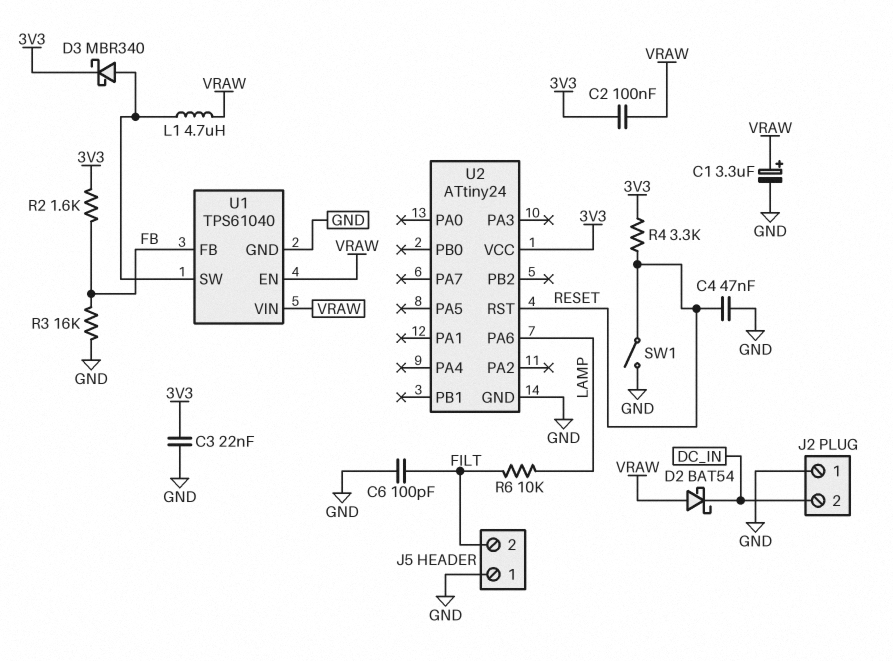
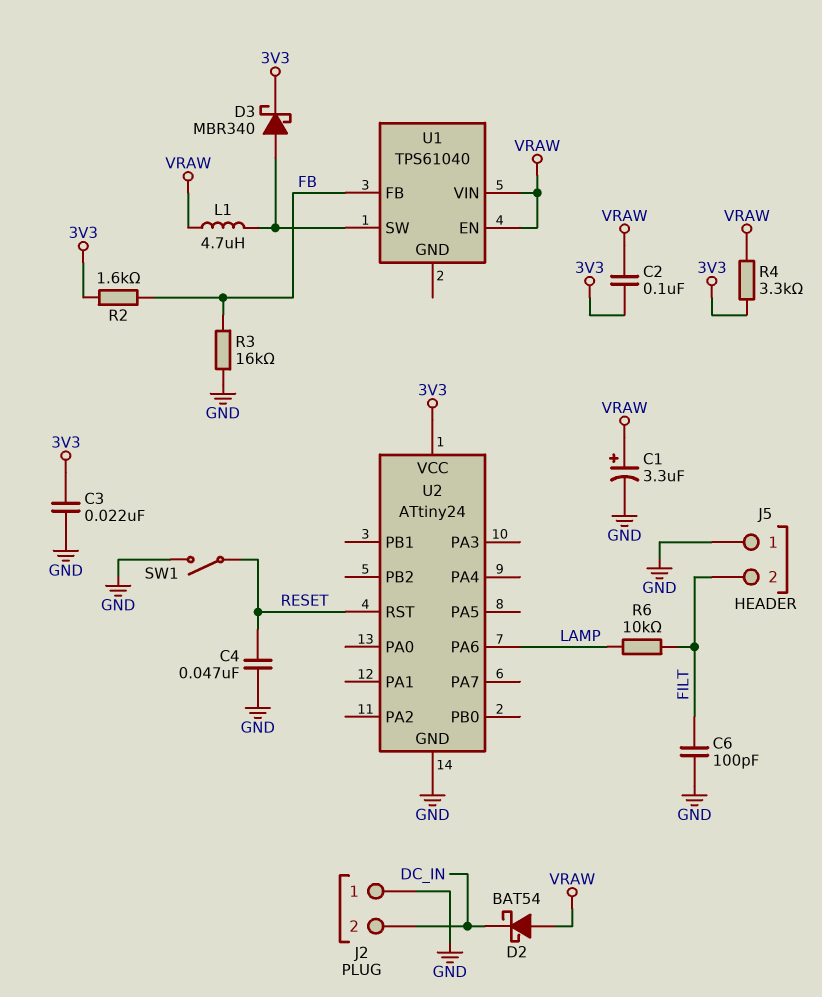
R4: 3.3k (3V3, RESET) -> 3.3k (3V3, VRAW)
U1 pin GND: GND -> none

